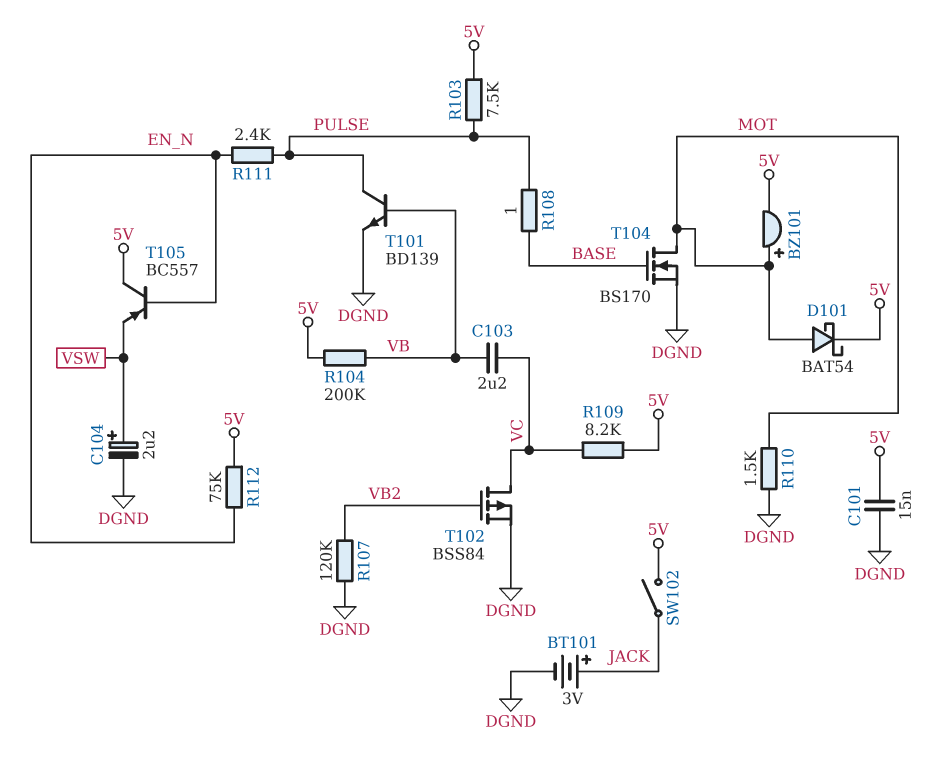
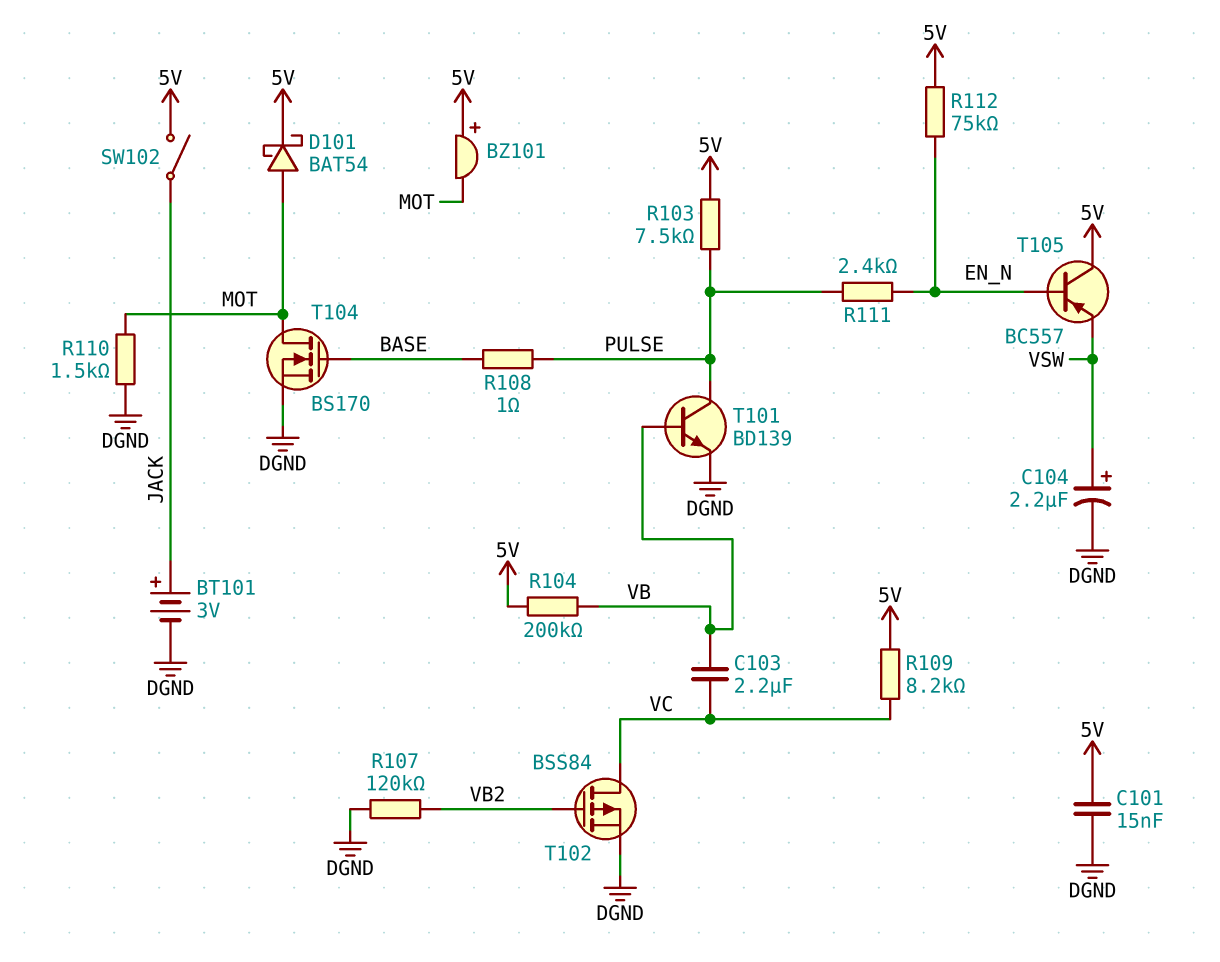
BZ101: buzzer (plus MOT, minus 5V) -> buzzer (plus 5V, minus MOT)

